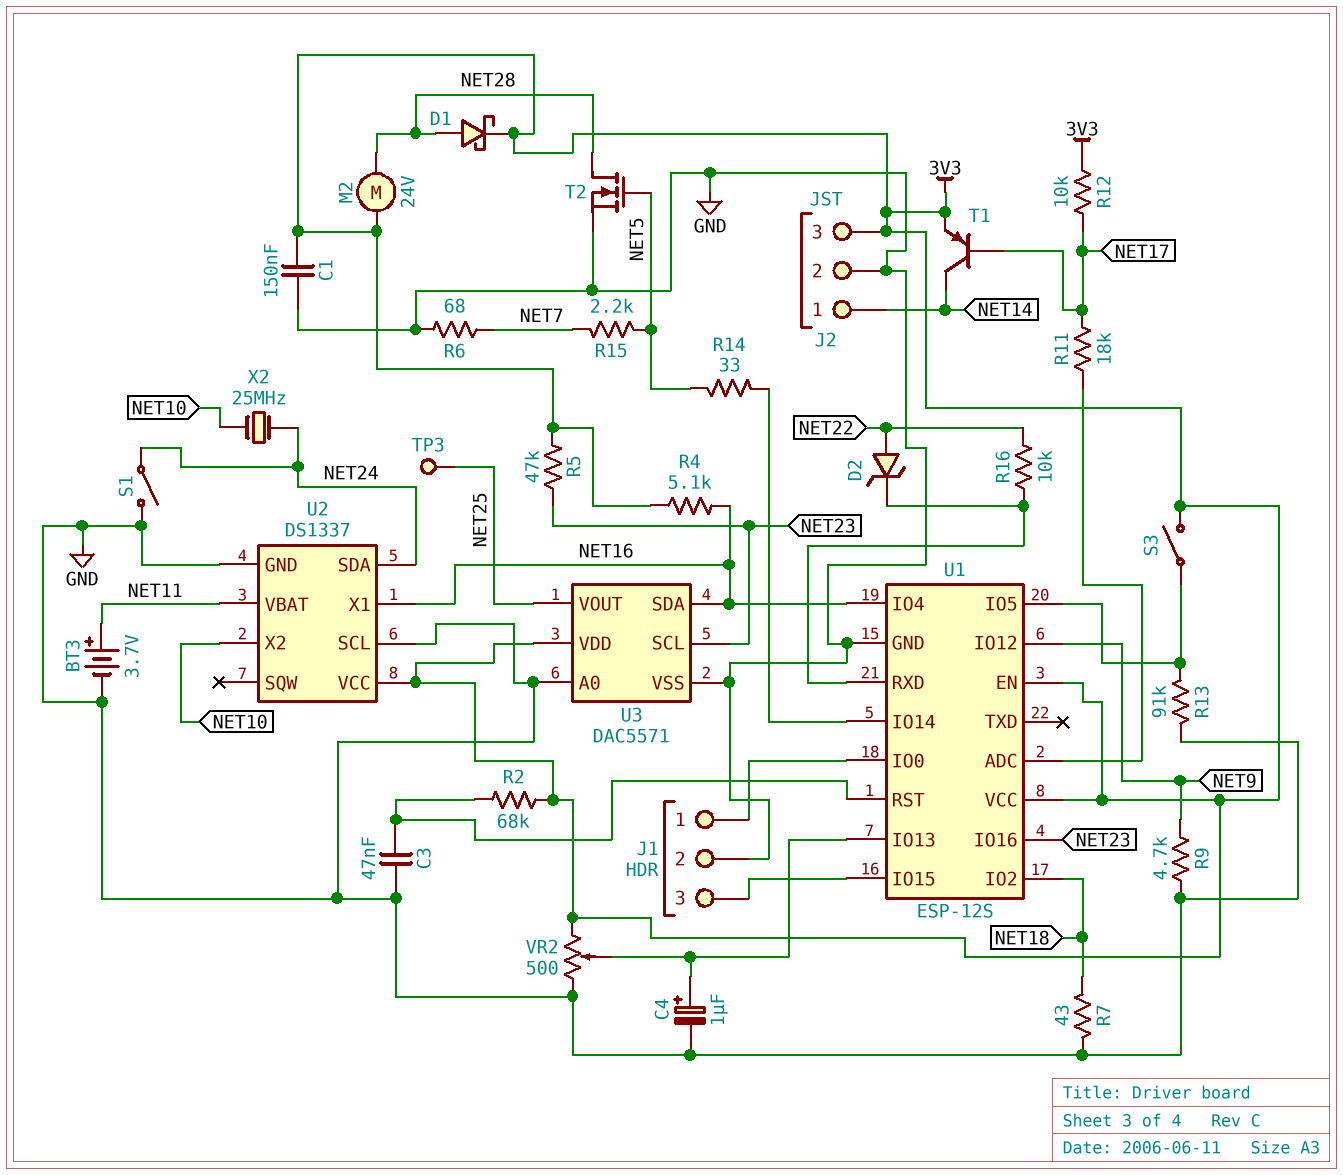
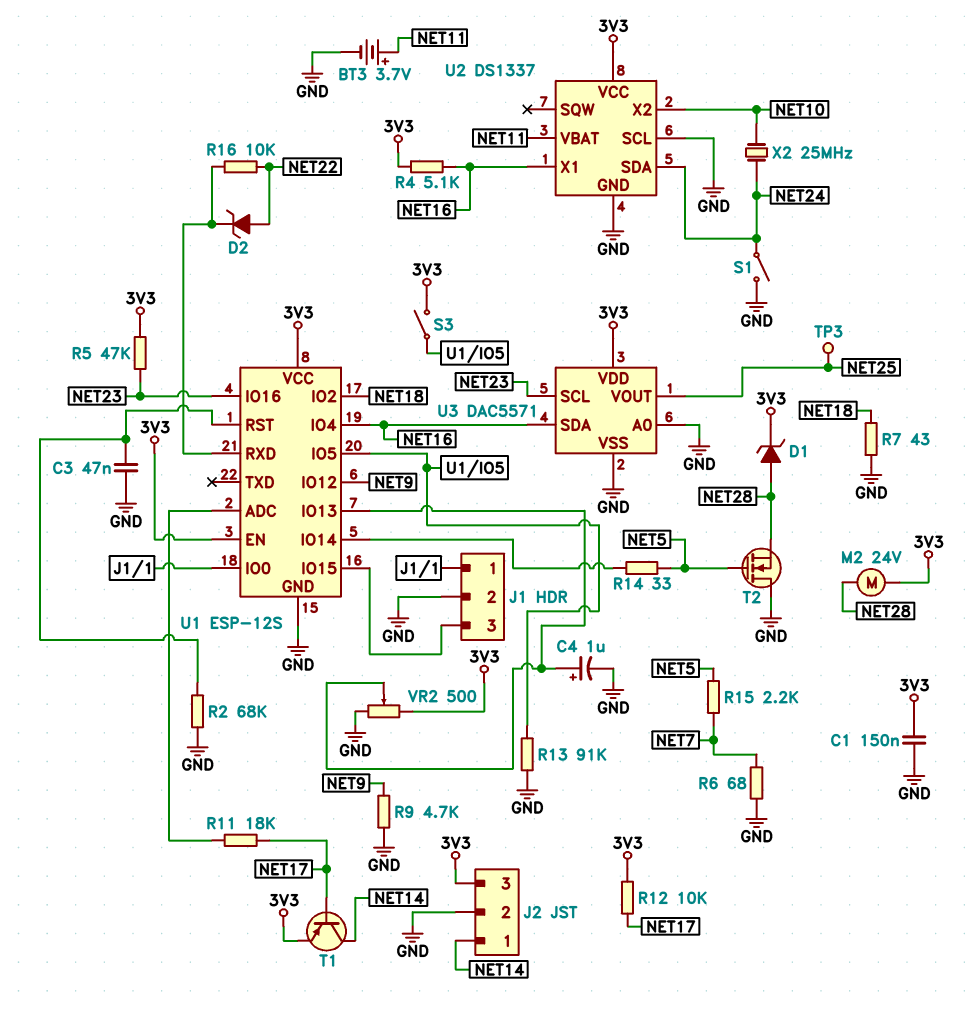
D1: schottky (A NET28, K 3V3) -> zener (A NET28, K 3V3)
R2: 68k (3V3, U1/RST) -> 68k (GND, U1/RST)
T2: NMOS (G NET5, D NET28, S GND) -> NMOS (G NET5, D GND, S NET28)

